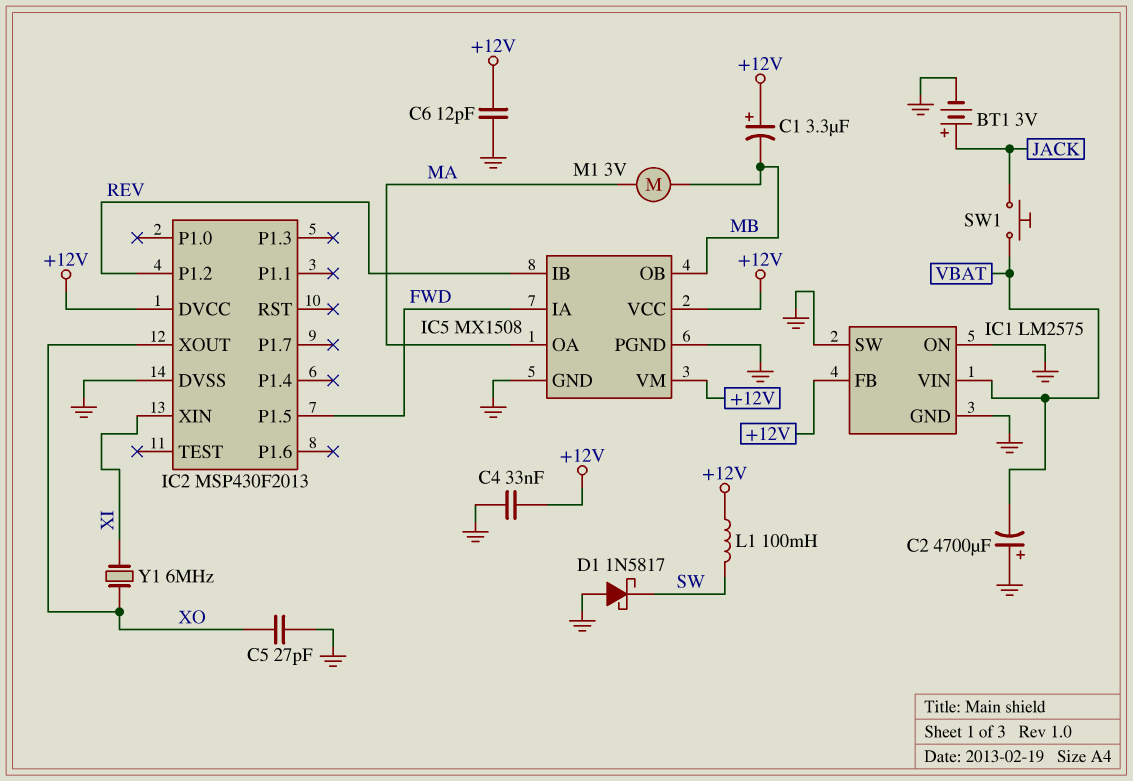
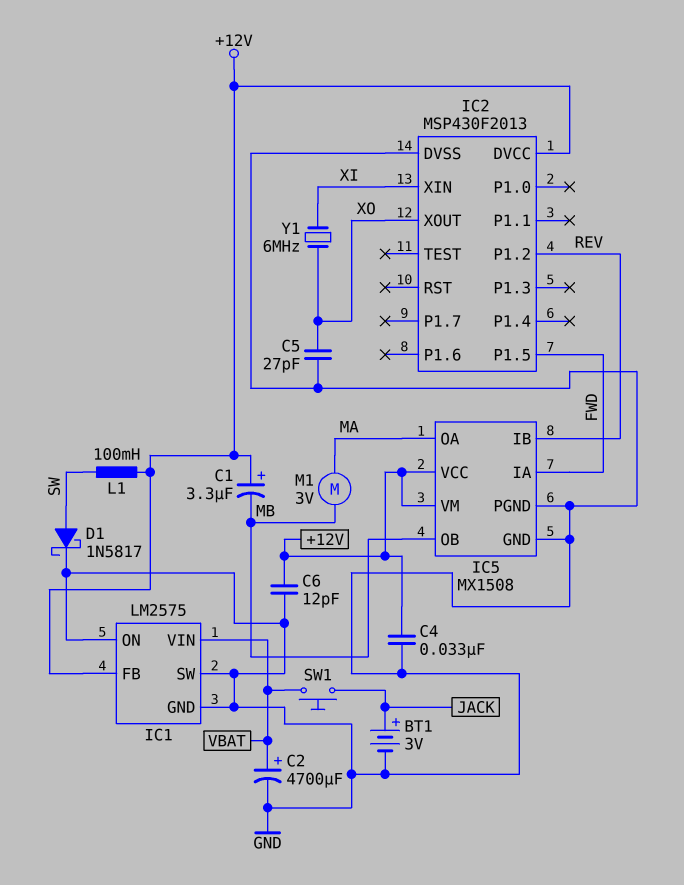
C2: 4700uF (plus GND, minus VBAT) -> 4700uF (plus VBAT, minus GND)
D1: schottky 1N5817 (A GND, K SW) -> schottky 1N5817 (A SW, K GND)

